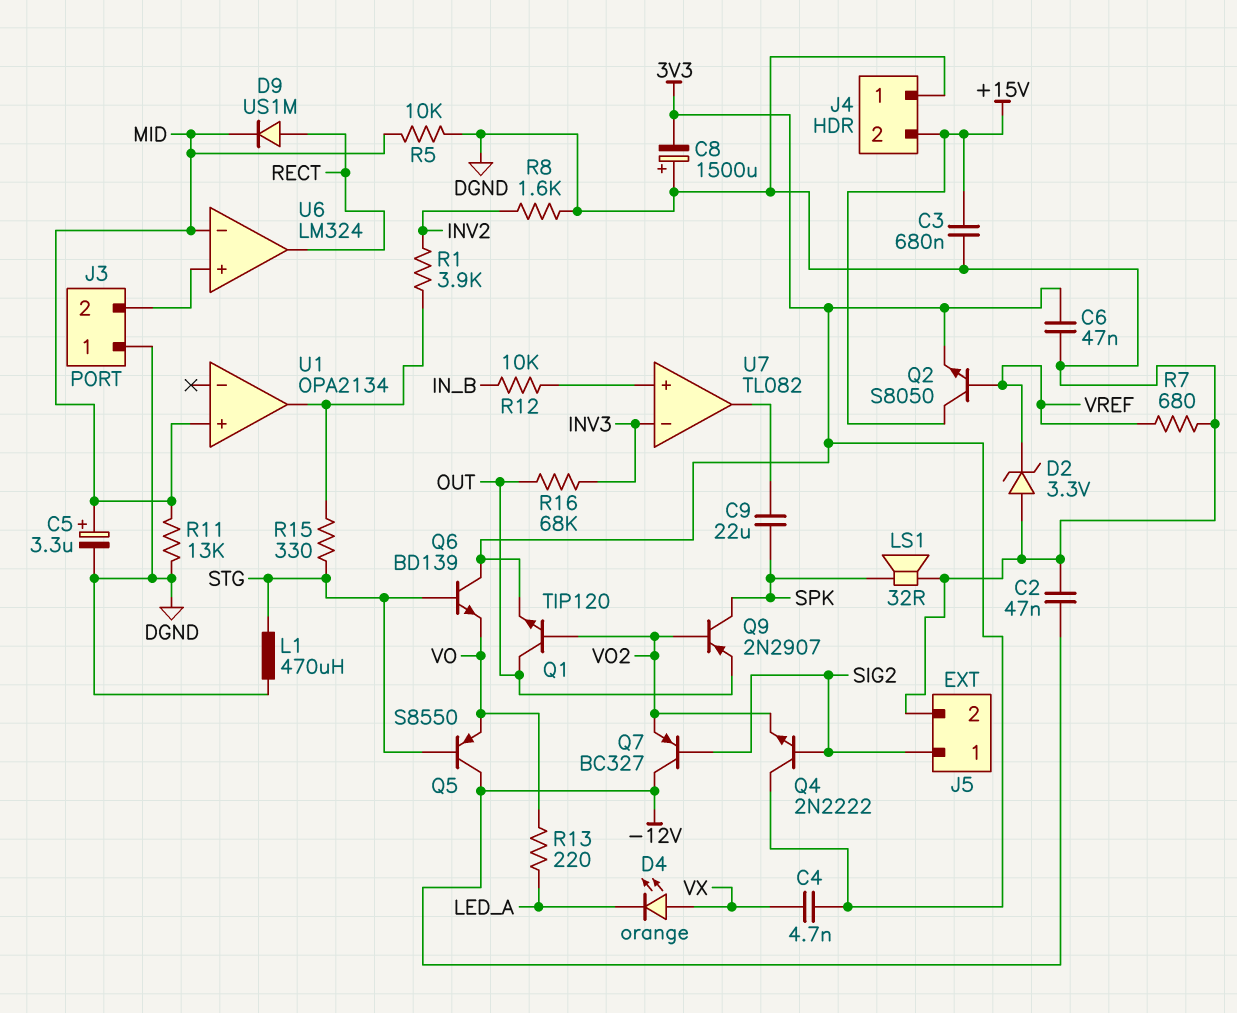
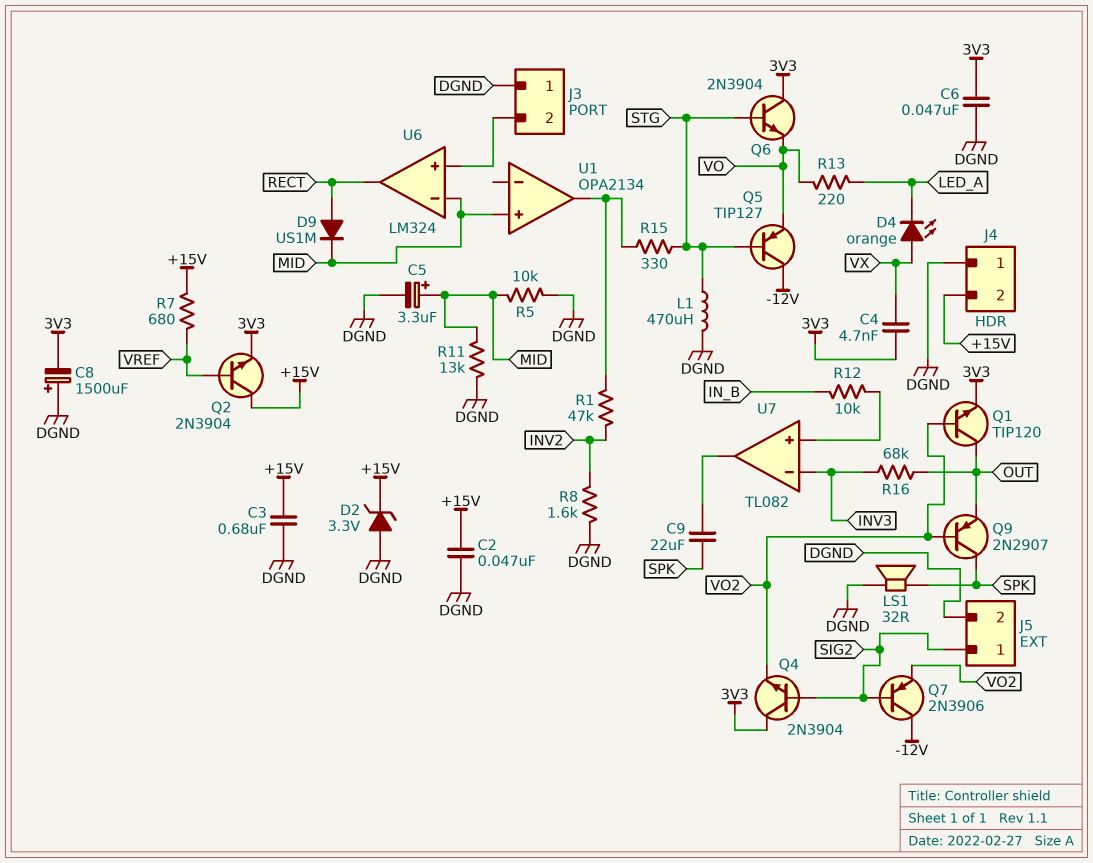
C2: 47nF (-12V, DGND) -> 47nF (+15V, DGND)
D2: zener 3.3V (A DGND, K VREF) -> zener 3.3V (A DGND, K +15V)
Q2: NPN S8050 (B VREF, C +15V, E 3V3) -> NPN 2N3904 (B VREF, C +15V, E 3V3)
Q4: NPN 2N2222 (B SIG2, C 3V3, E VO2) -> NPN 2N3904 (B SIG2, C 3V3, E VO2)
Q5: PNP S8550 (B STG, C -12V, E VO) -> PNP TIP127 (B STG, C -12V, E VO)
Q6: NPN BD139 (B STG, C 3V3, E VO) -> NPN 2N3904 (B STG, C 3V3, E VO)
Q7: PNP BC327 (B SIG2, C -12V, E VO2) -> PNP 2N3906 (B SIG2, C -12V, E VO2)
R1: 3.9k (INV2, U1/out) -> 47k (INV2, U1/out)
R7: 680 (DGND, VREF) -> 680 (+15V, VREF)

